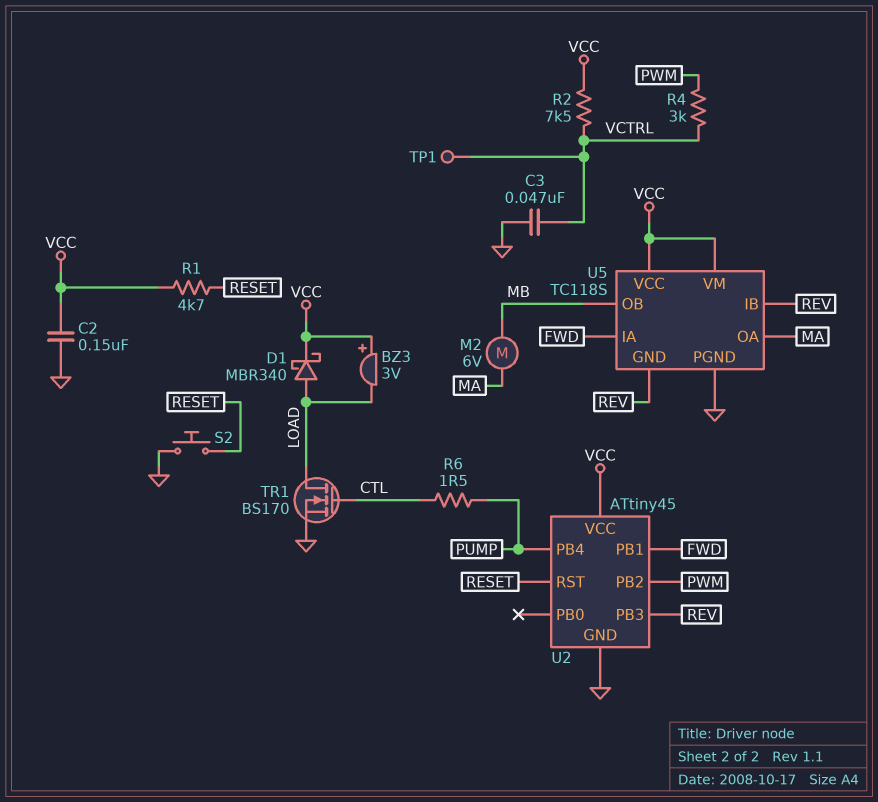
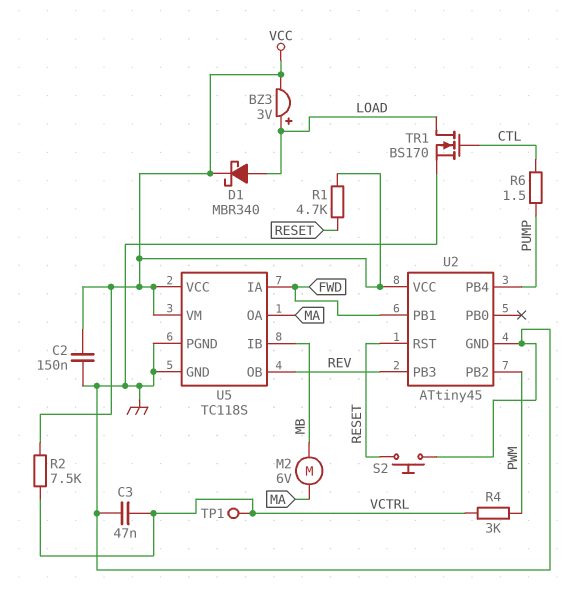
BZ3: buzzer 3V (plus VCC, minus LOAD) -> buzzer 3V (plus LOAD, minus VCC)
U5 pin GND: REV -> GND
U5 pin IB: REV -> MB
U5 pin OB: MB -> REV

